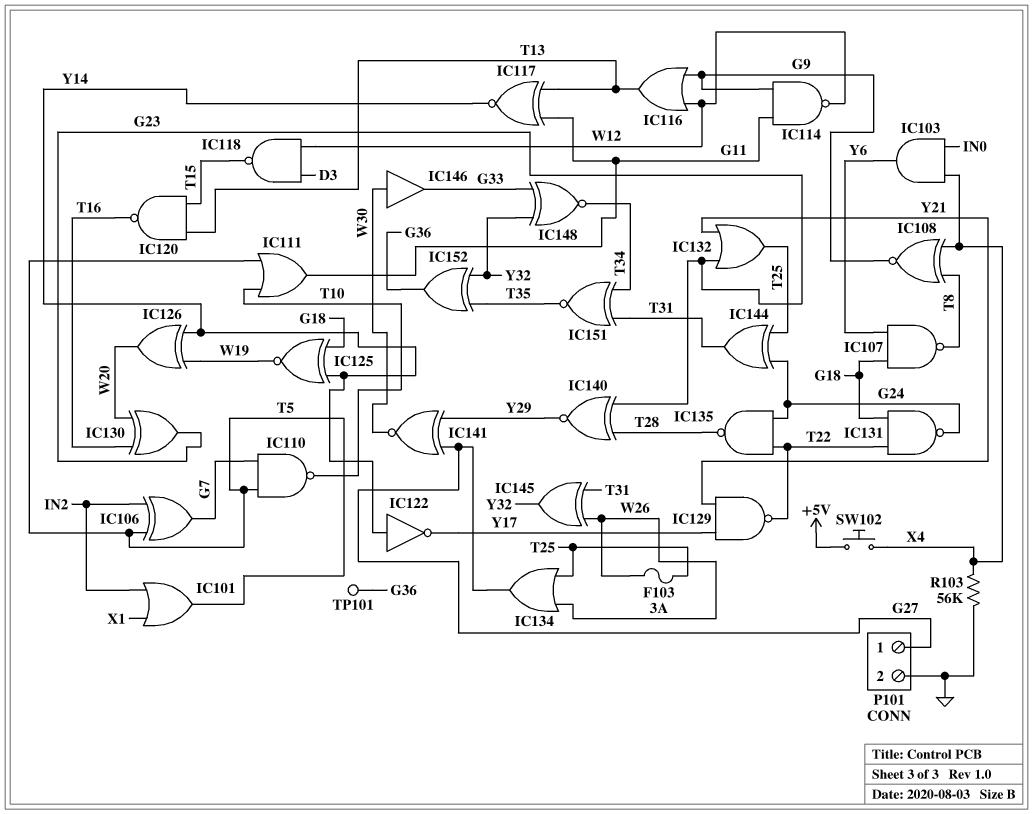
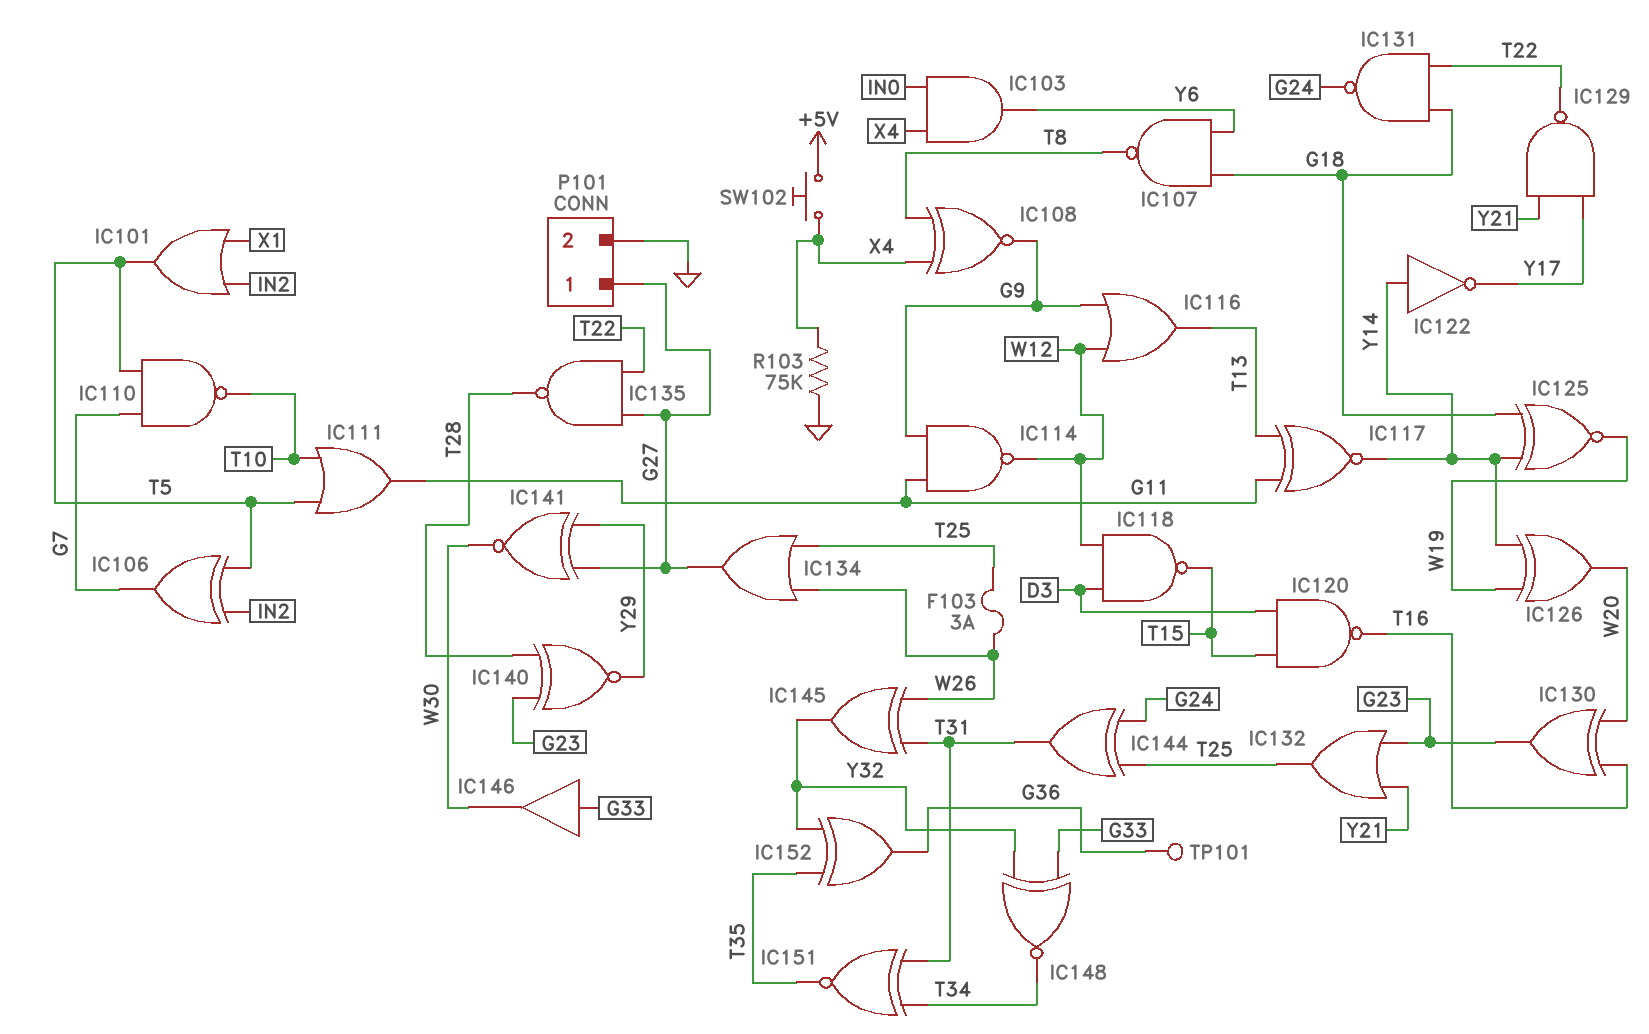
IC120: NAND (in T13, in T15, out T16) -> NAND (in D3, in T15, out T16)
IC135: NAND (in G24, in T22, out T28) -> NAND (in G27, in T22, out T28)
IC146: buffer (in W30, out G33) -> buffer (in G33, out W30)
R103: 56k (GND, X4) -> 75k (GND, X4)

